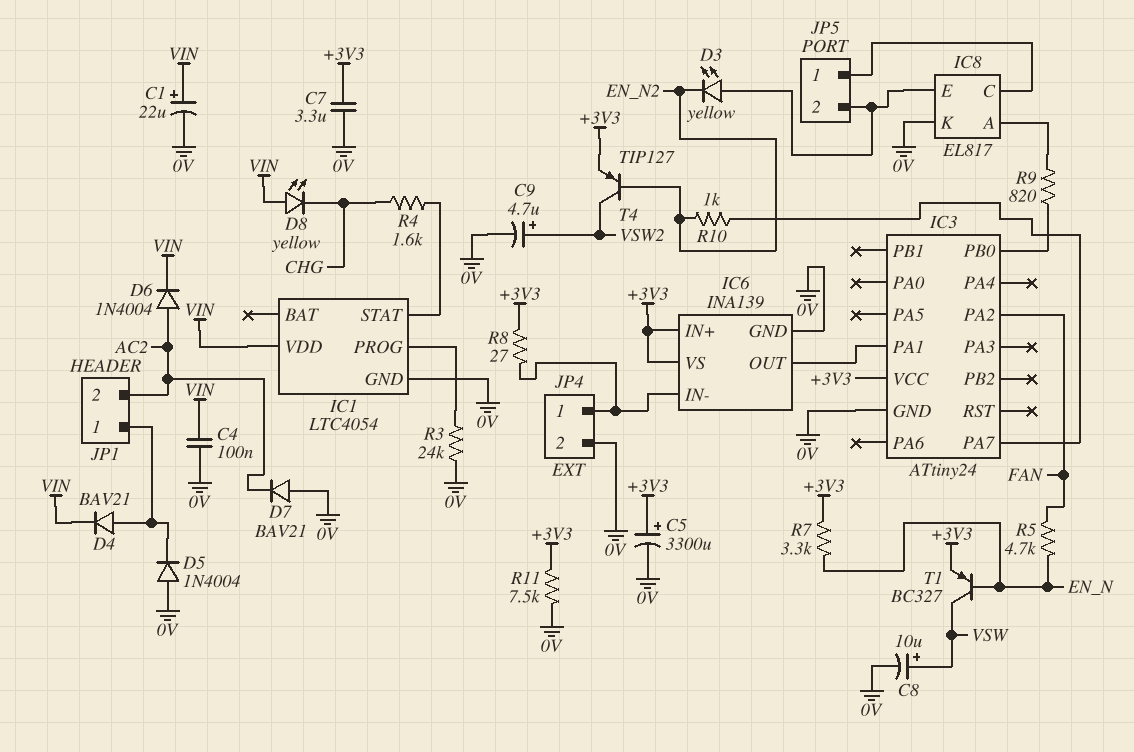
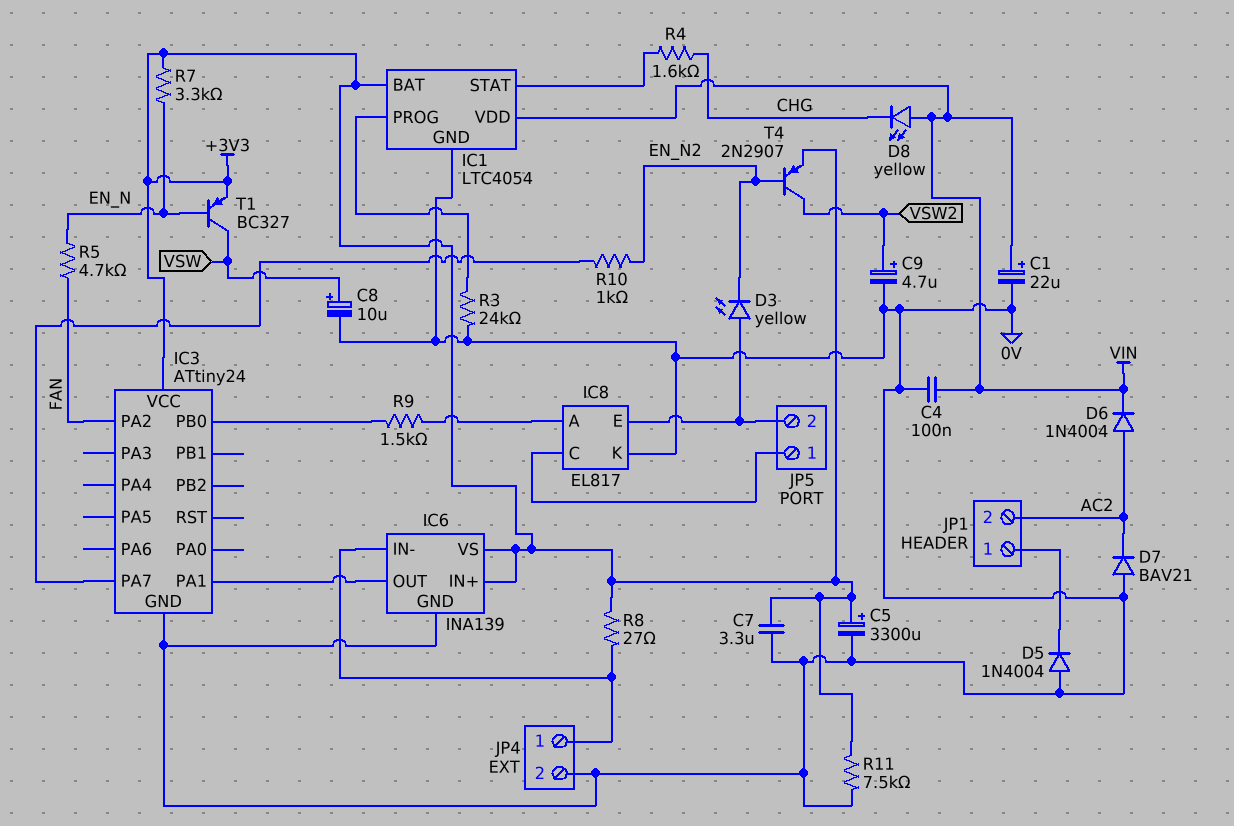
D4: diode BAV21 (A JP1/1, K VIN) -> none
IC1 pin BAT: none -> +3V3
R9: 820 (IC3/PB0, IC8/A) -> 1.5k (IC3/PB0, IC8/A)
T4: PNP TIP127 (B EN_N2, C VSW2, E +3V3) -> PNP 2N2907 (B EN_N2, C VSW2, E +3V3)

